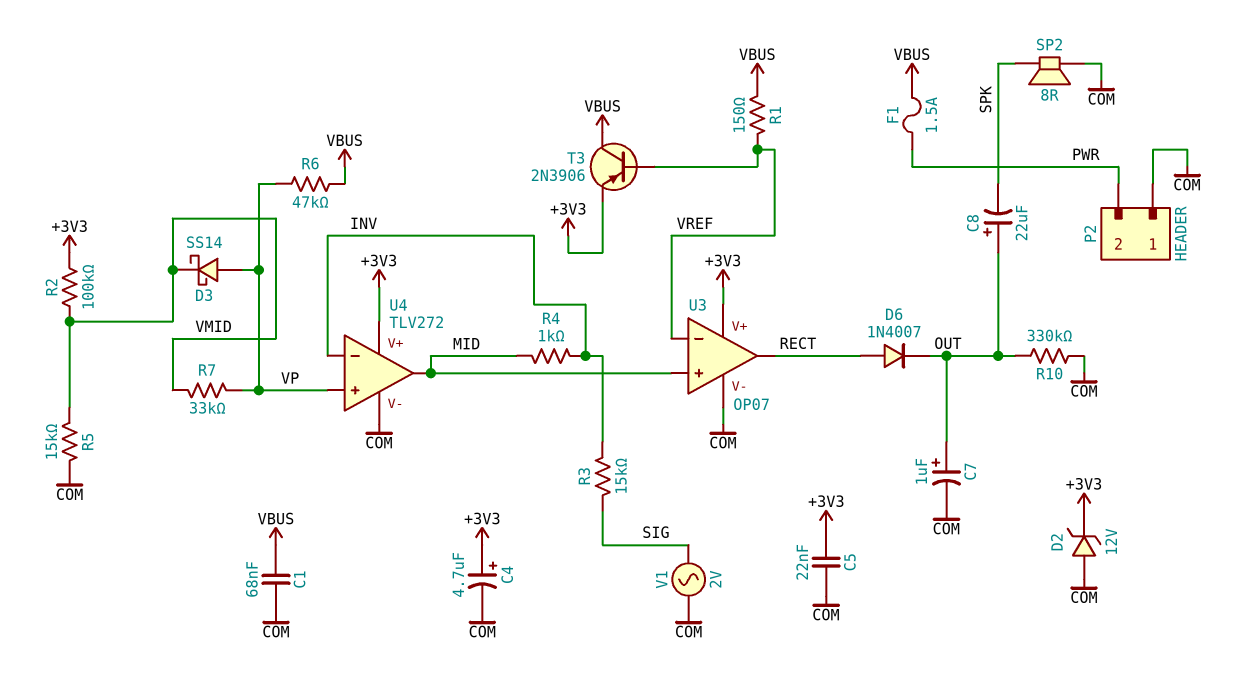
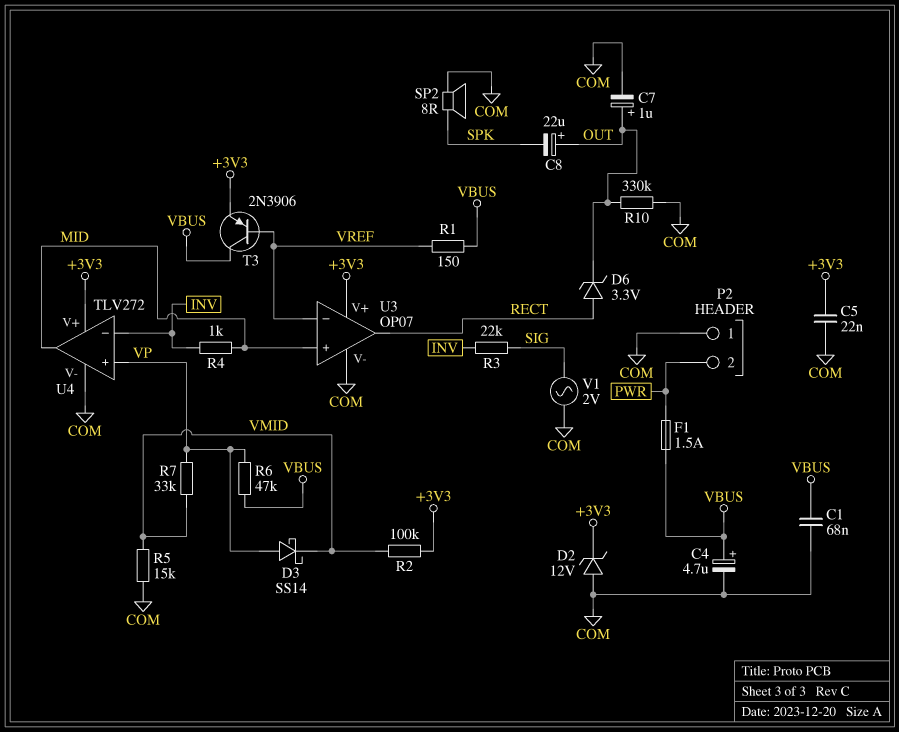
C4: 4.7uF (plus +3V3, minus COM) -> 4.7uF (plus VBUS, minus COM)
D6: diode 1N4007 (A RECT, K OUT) -> zener 3.3V (A RECT, K OUT)
R3: 15k (INV, SIG) -> 22k (INV, SIG)

